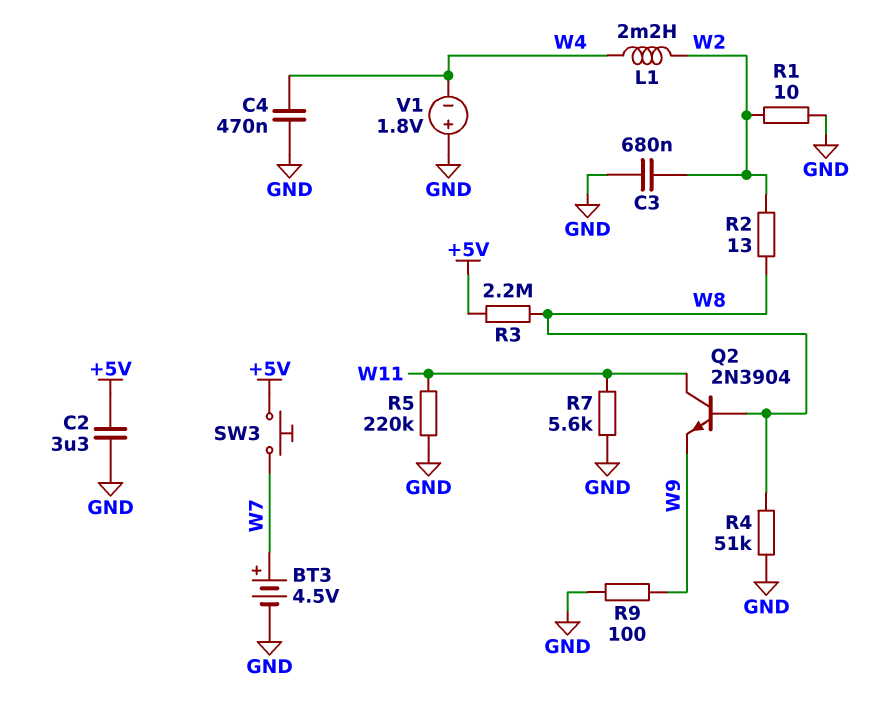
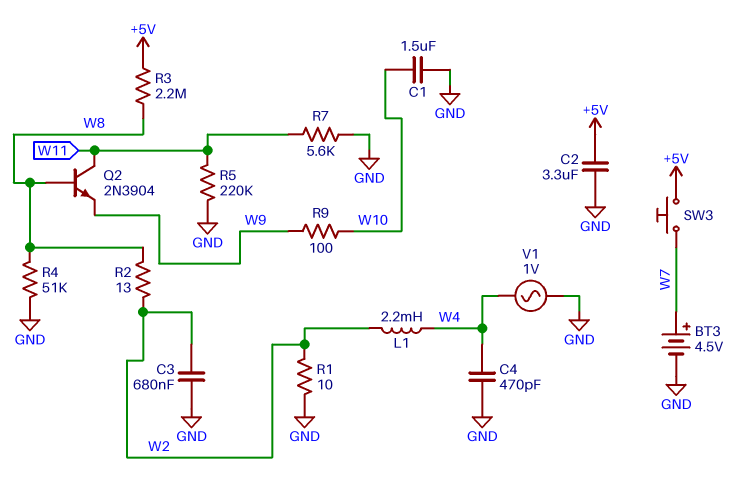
C1: none -> 1.5uF (GND, W10)
C4: 470nF (GND, W4) -> 470pF (GND, W4)
R9: 100 (GND, W9) -> 100 (W9, W10)
V1: 1.8V (plus GND, minus W4) -> AC 1V (GND, W4)

